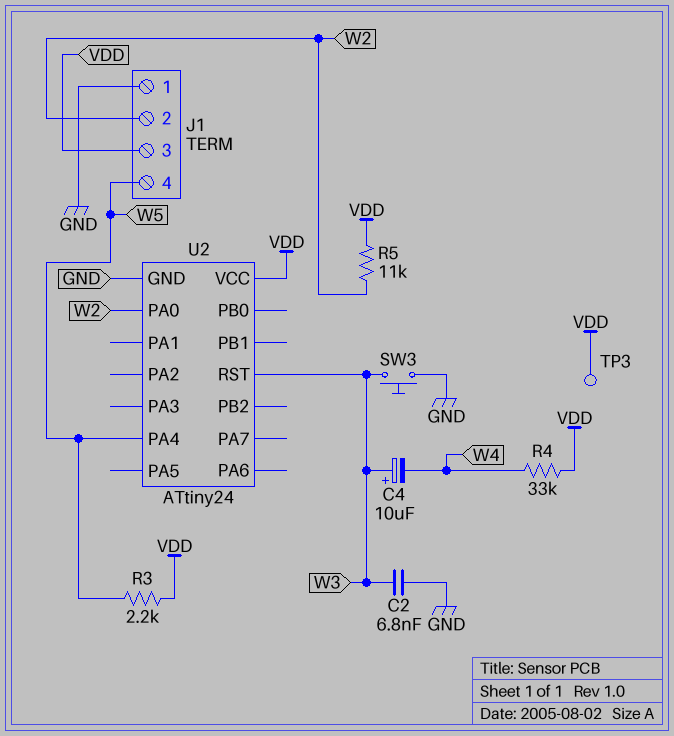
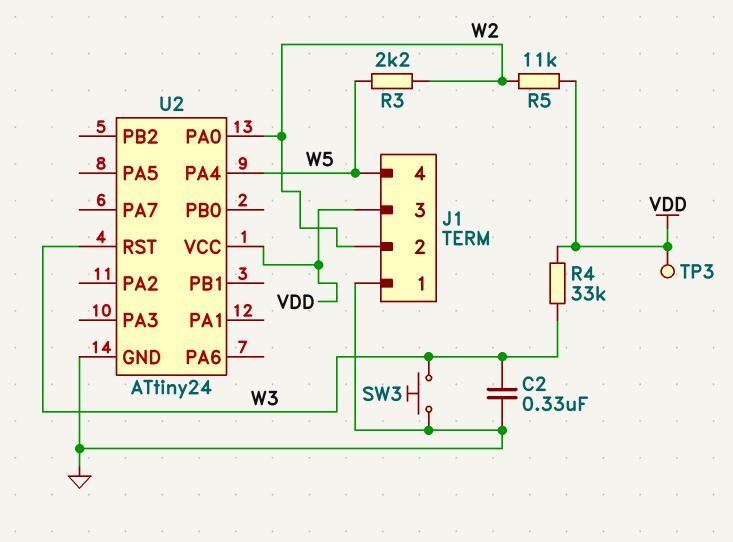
C2: 6.8nF (GND, W3) -> 330nF (GND, W3)
C4: 10uF (plus W3, minus W4) -> none
R3: 2.2k (VDD, W5) -> 2.2k (W2, W5)
R4: 33k (VDD, W4) -> 33k (VDD, W3)

